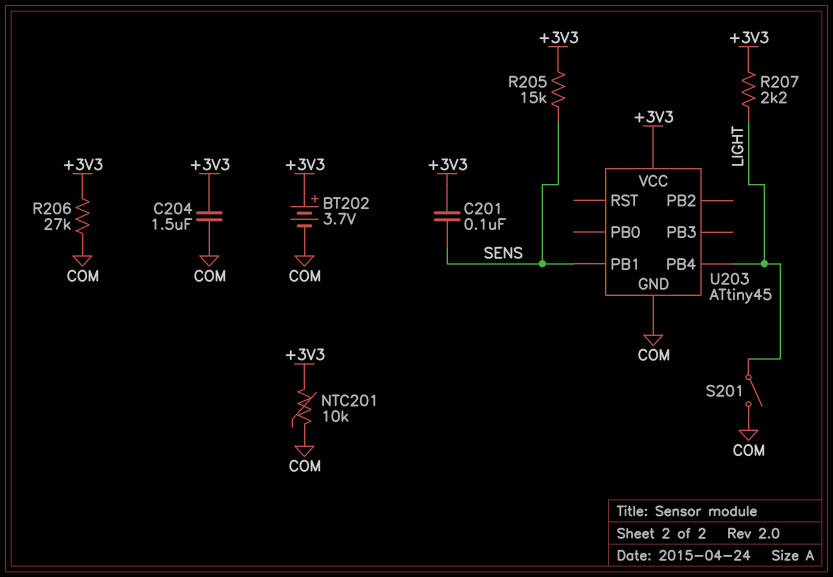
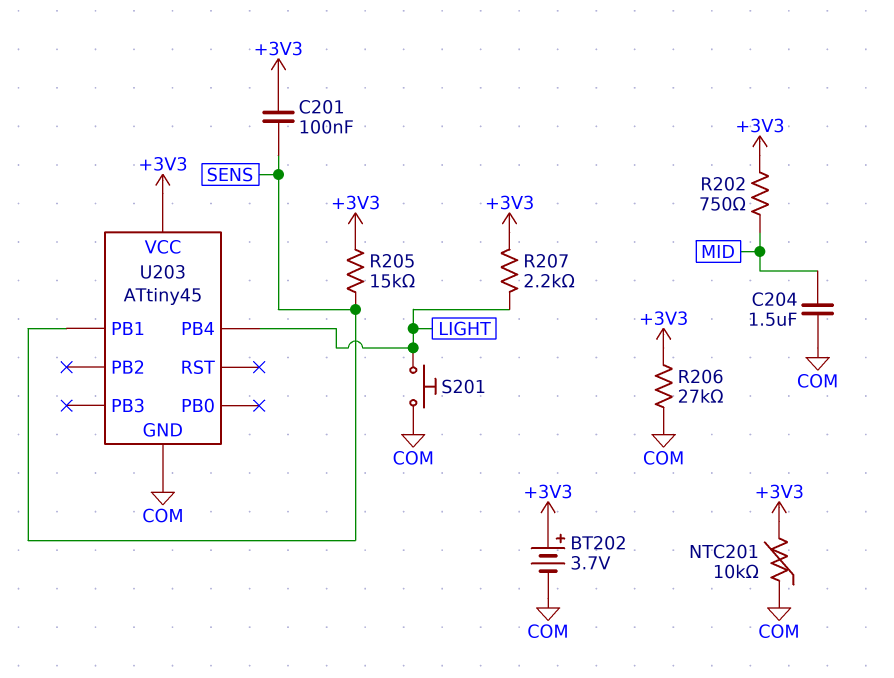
C204: 1.5uF (+3V3, COM) -> 1.5uF (COM, MID)
R202: none -> 750 (+3V3, MID)
S201: switch (COM, LIGHT) -> button (COM, LIGHT)

